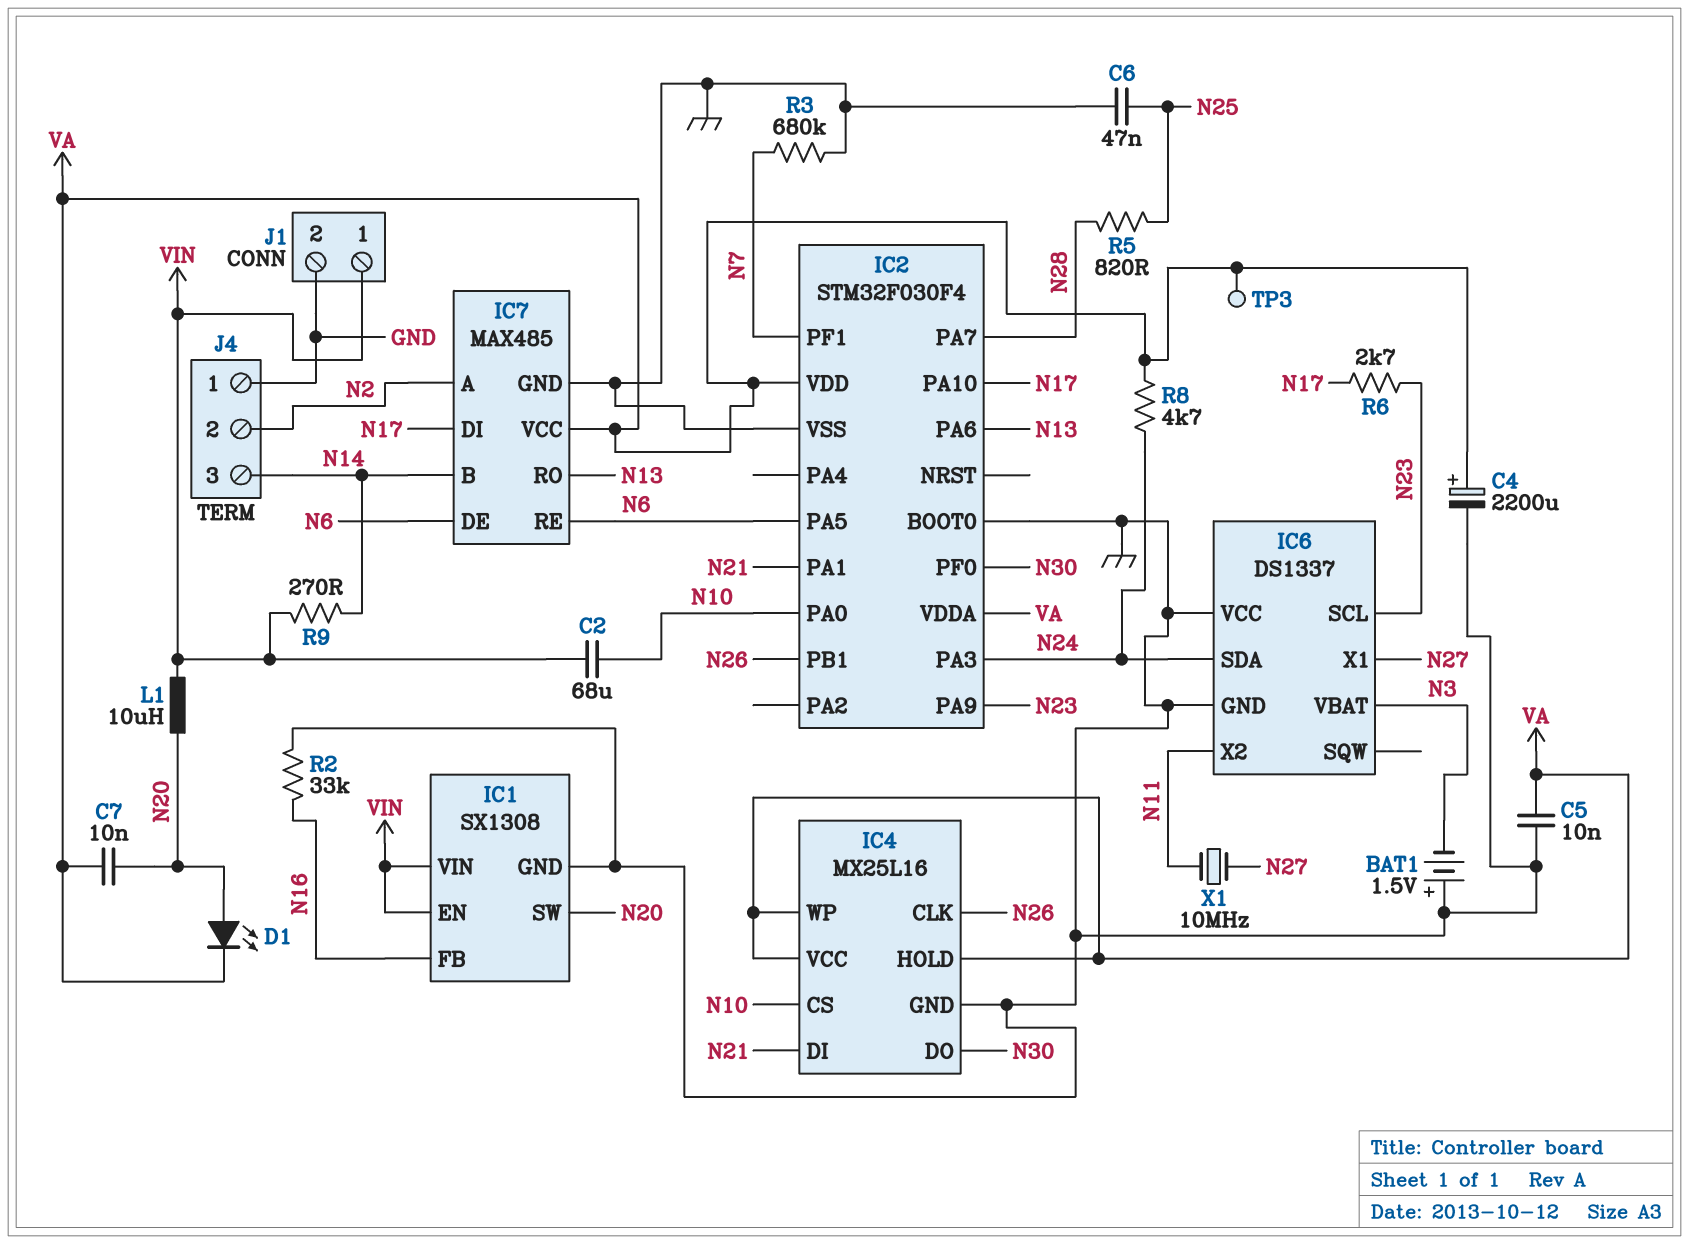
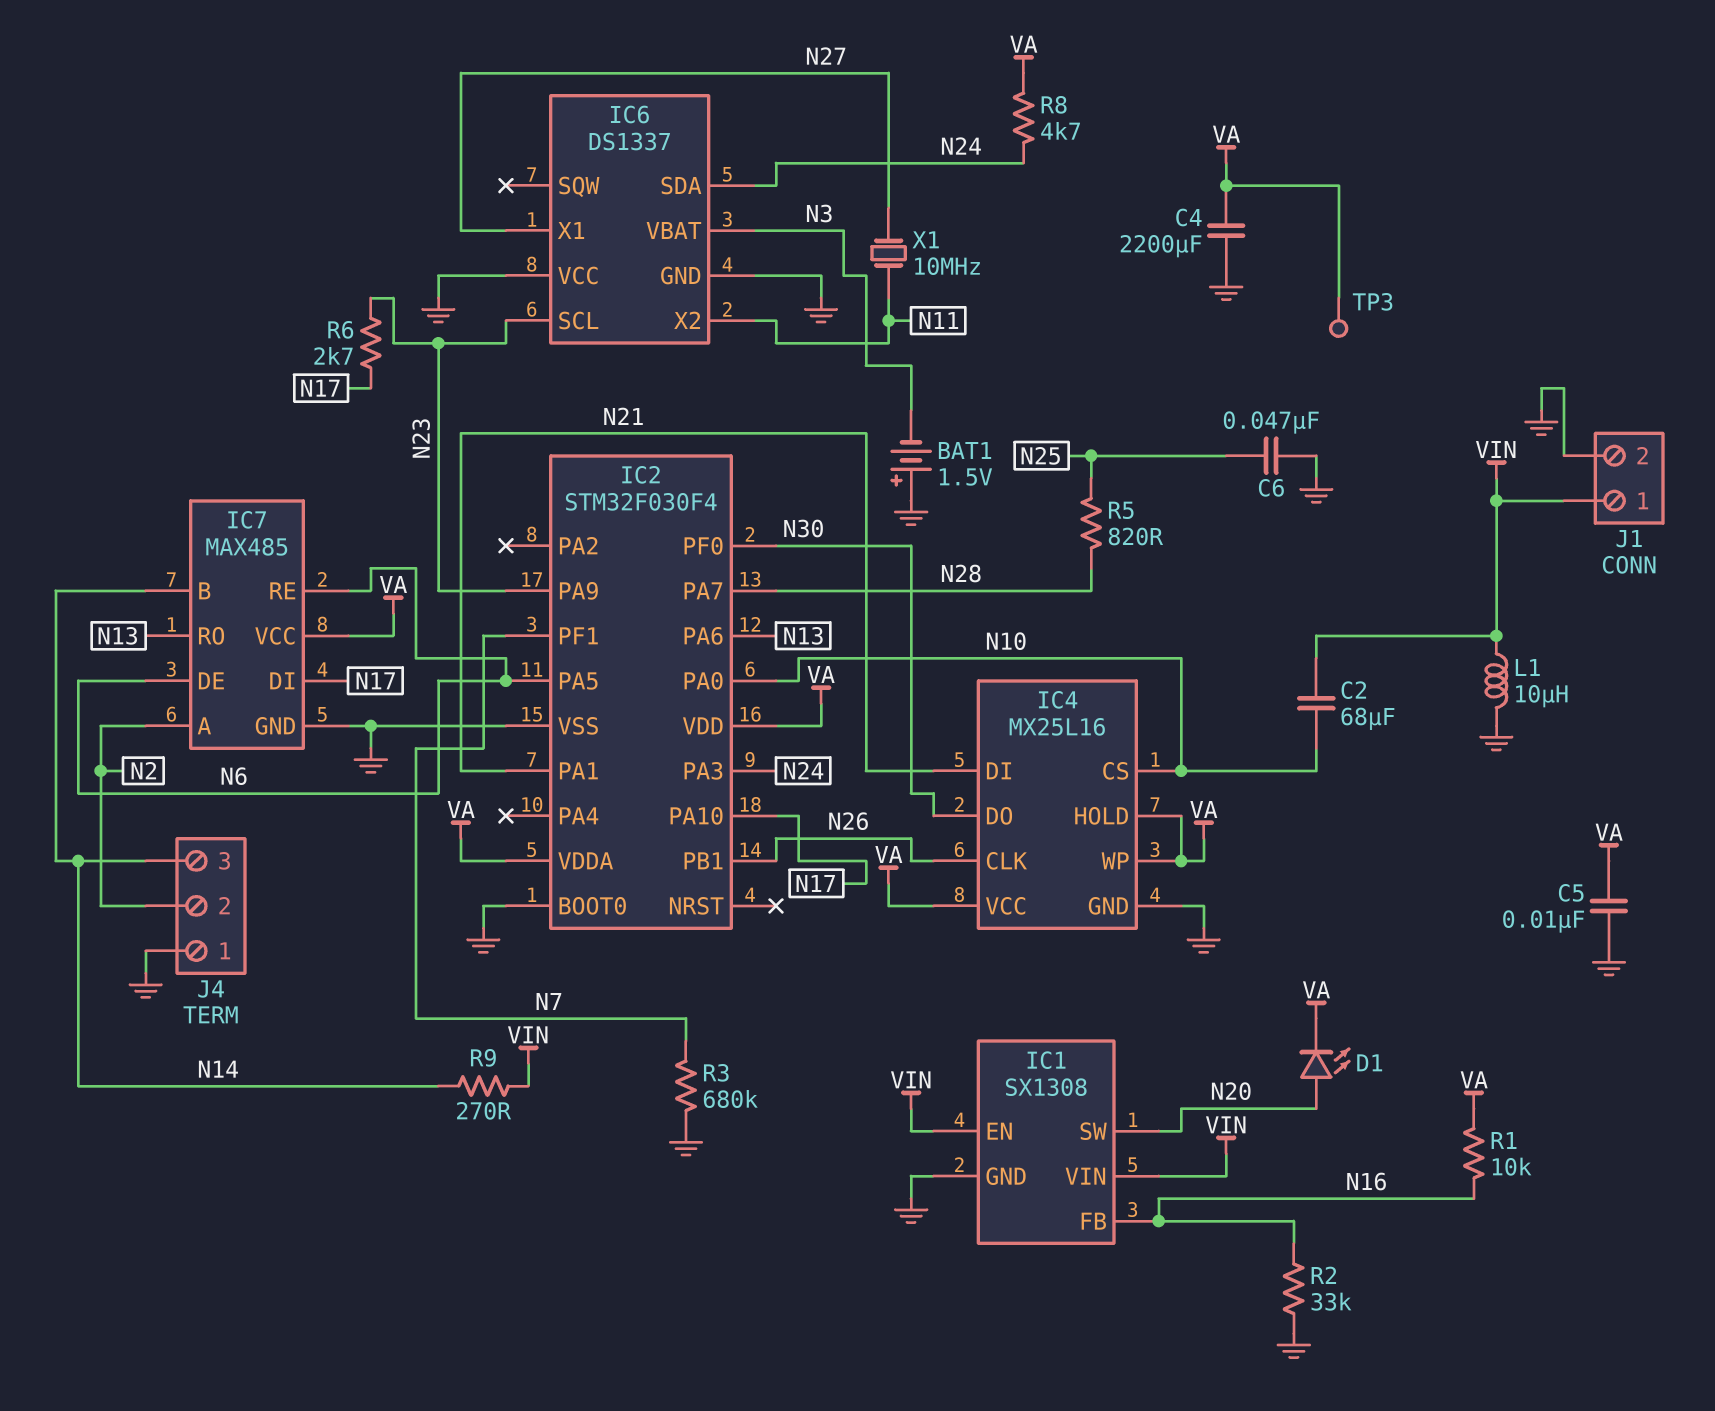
C4: 2200uF (plus VA, minus GND) -> 2200uF (GND, VA)
C7: 10nF (N20, VA) -> none
L1: 10uH (N20, VIN) -> 10uH (GND, VIN)
R1: none -> 10k (N16, VA)

